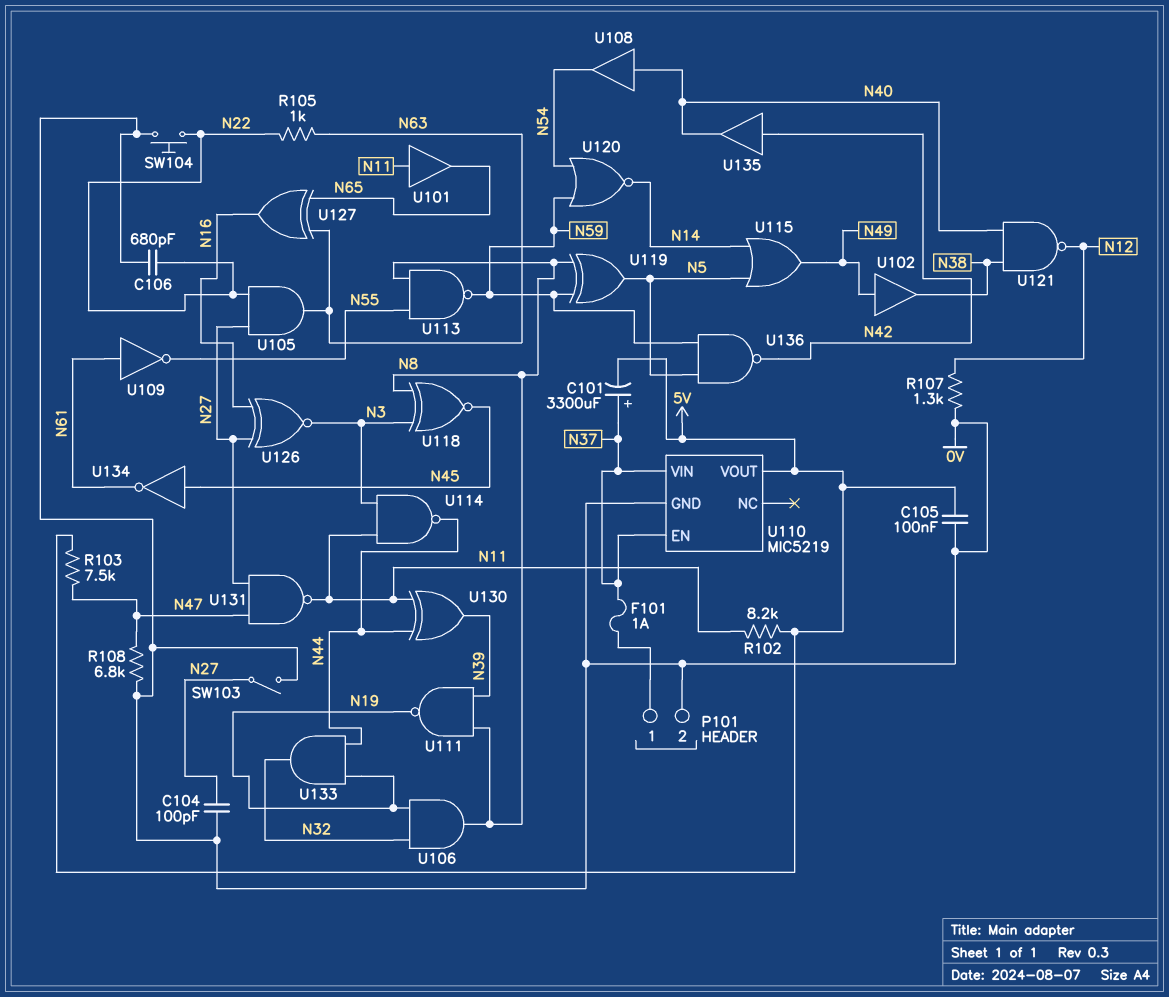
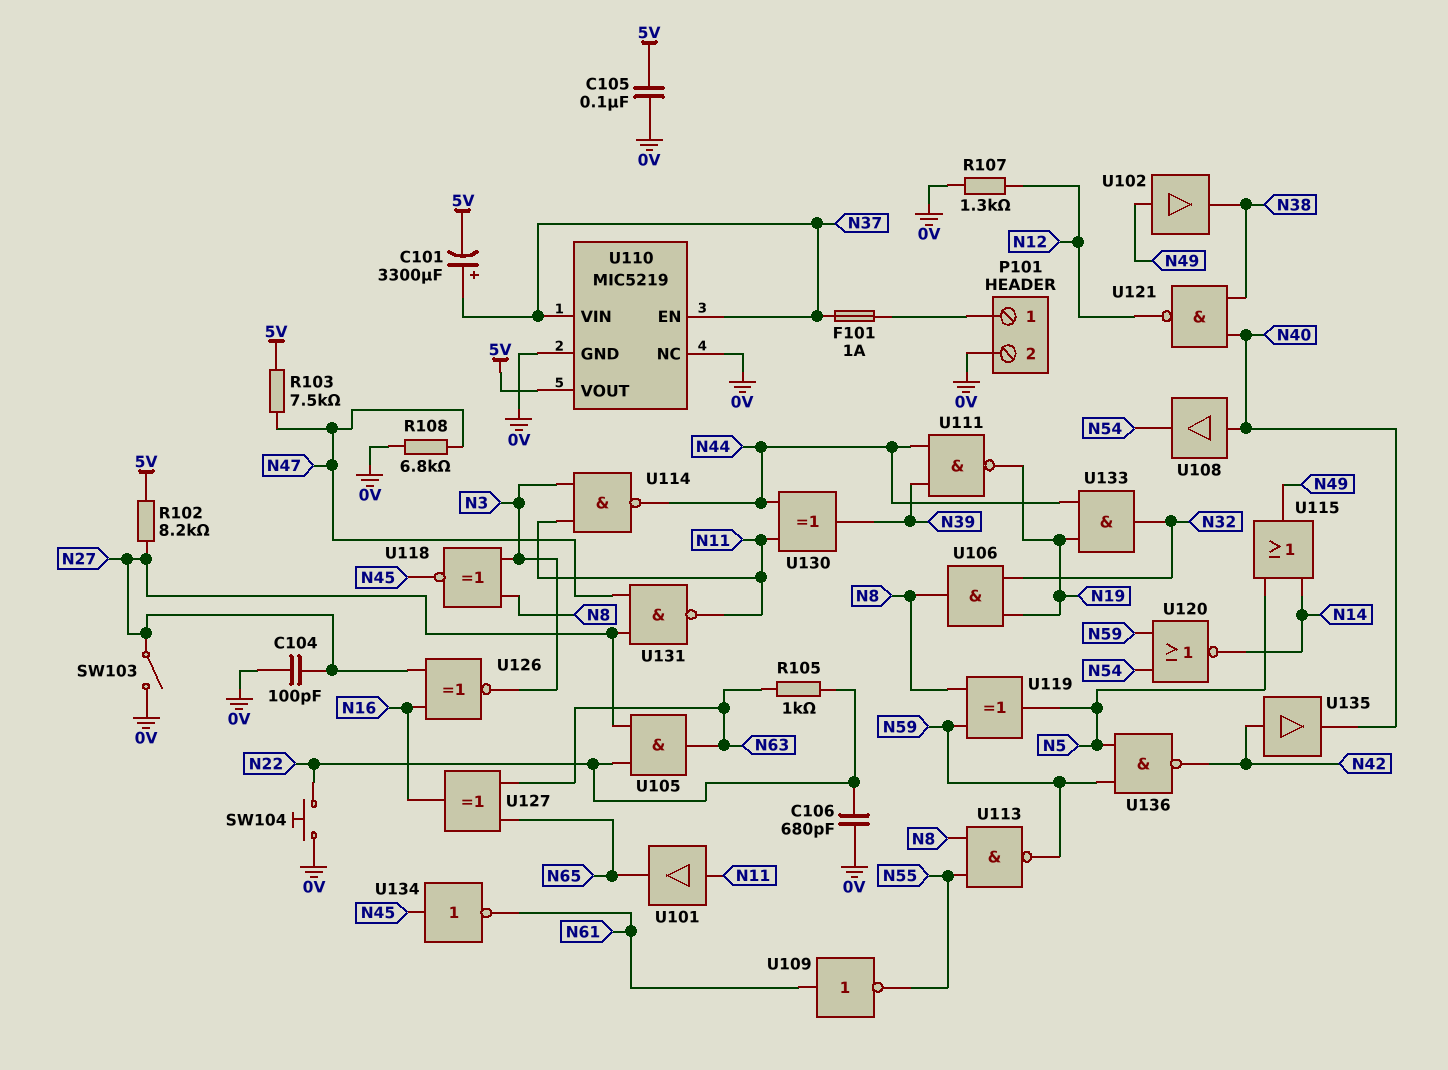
R102: 8.2k (5V, N11) -> 8.2k (5V, N27)
U110 pin NC: none -> 0V
U111: NAND (in N8, in N39, out N19) -> NAND (in N39, in N44, out N19)

